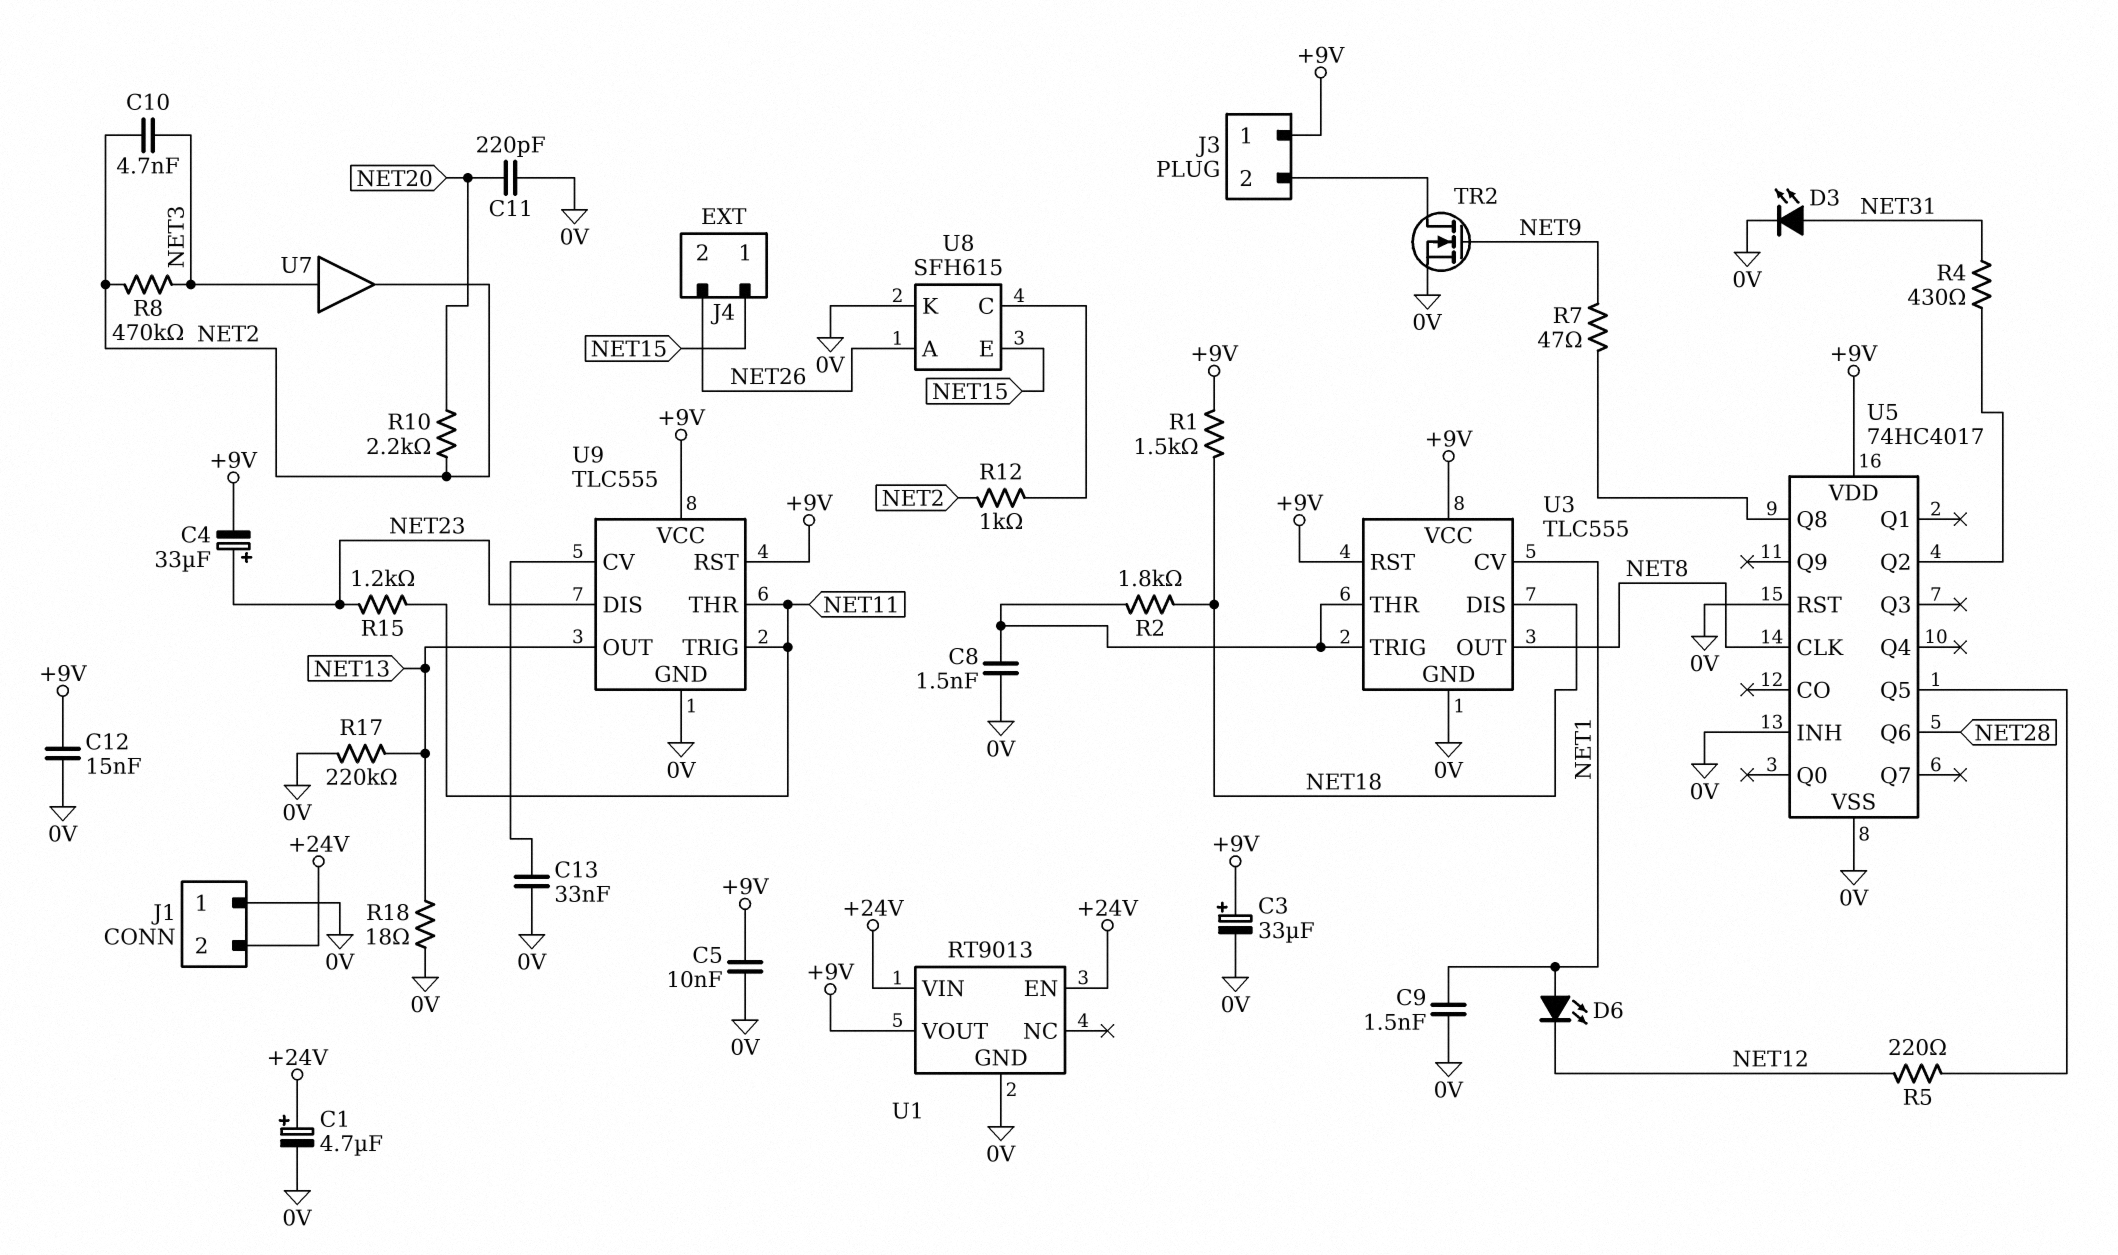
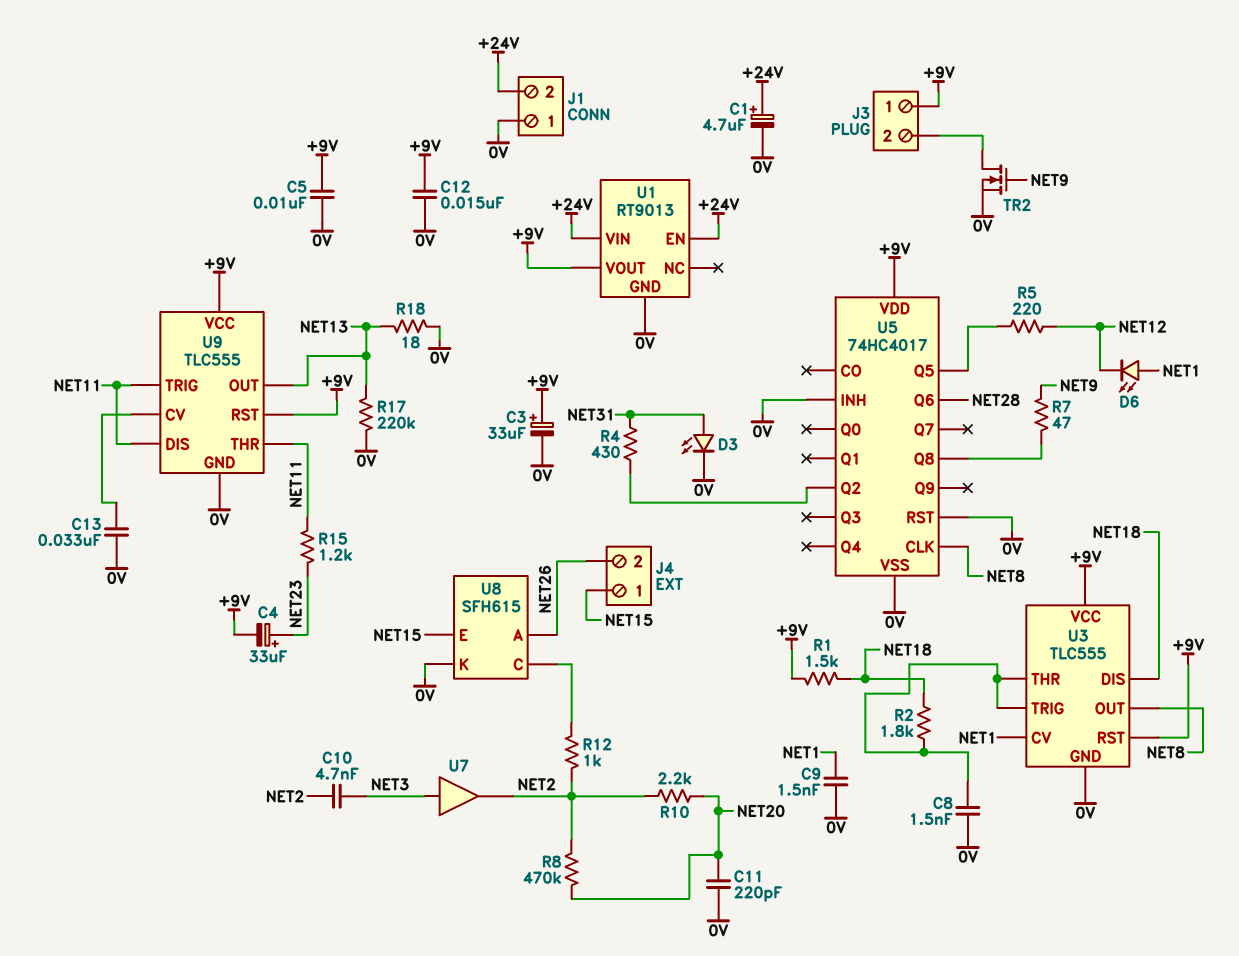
R8: 470k (NET2, NET3) -> 470k (NET2, NET20)
U9 pin DIS: NET23 -> NET11

